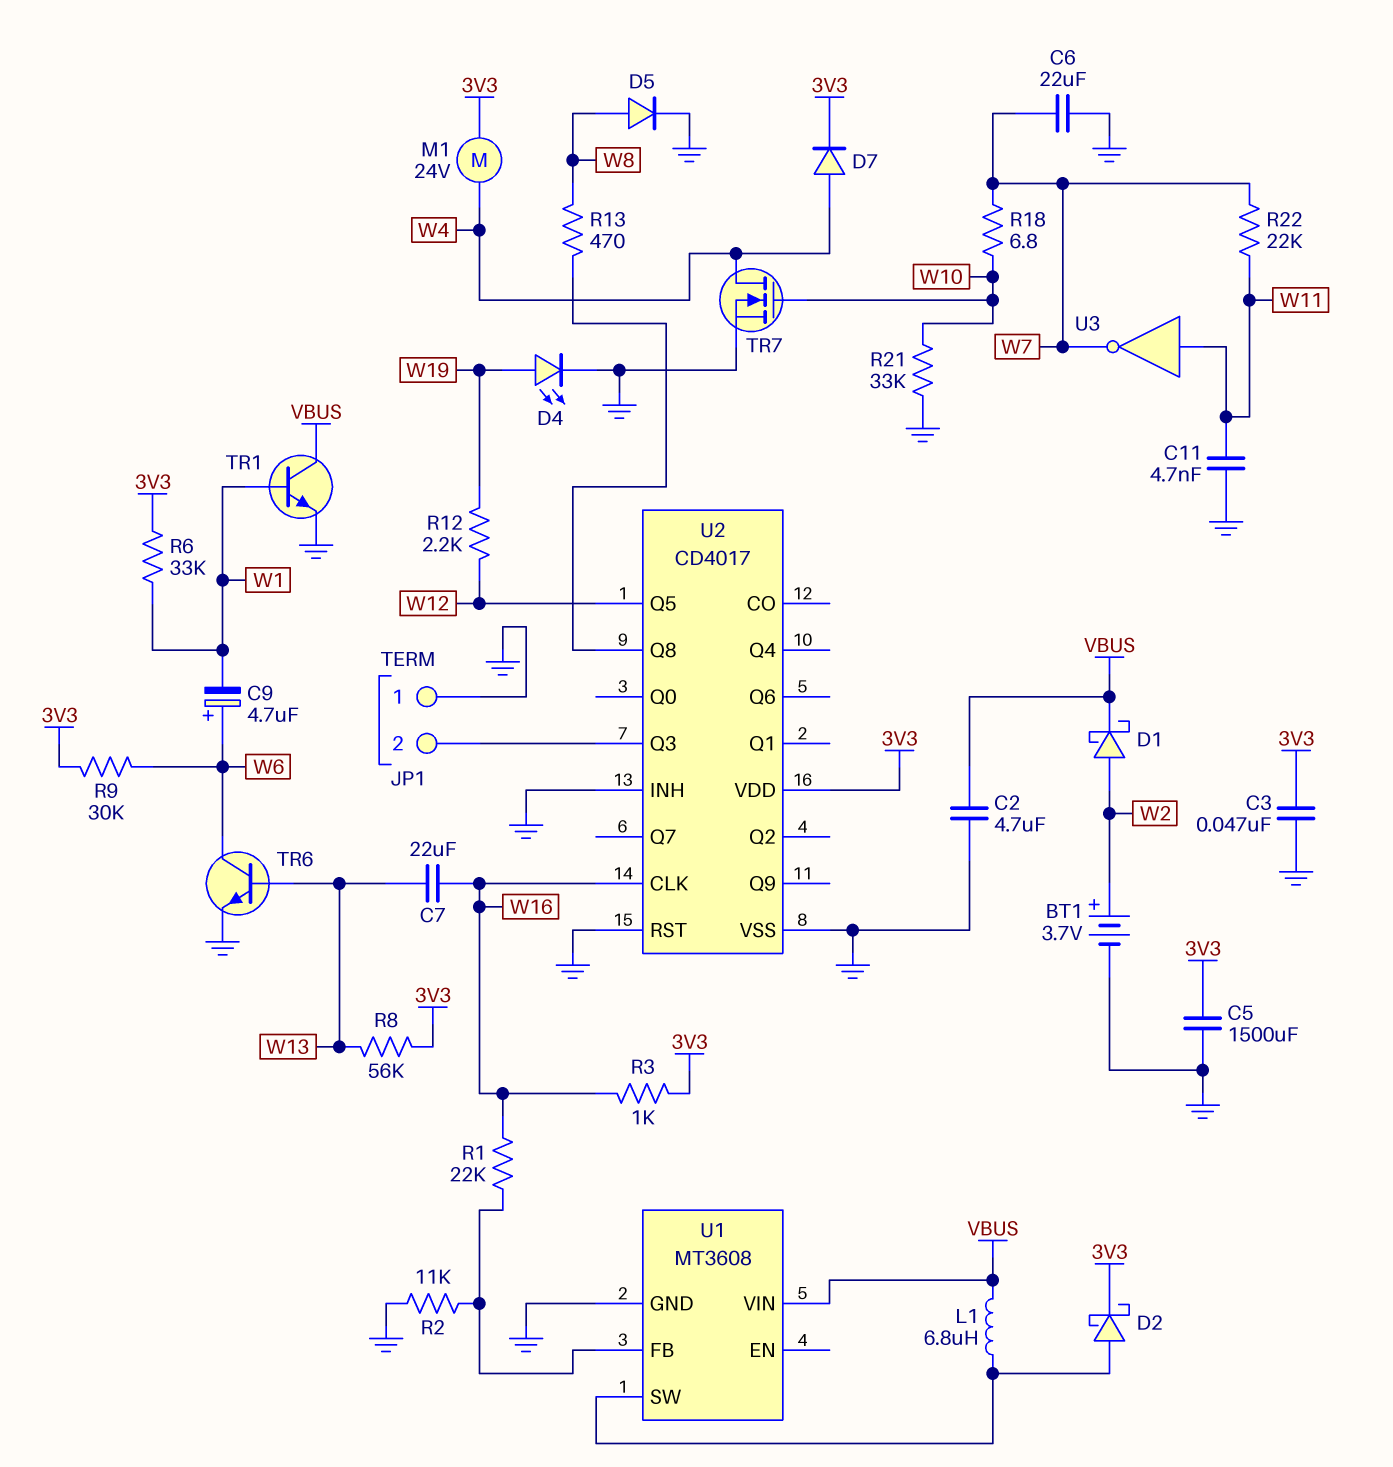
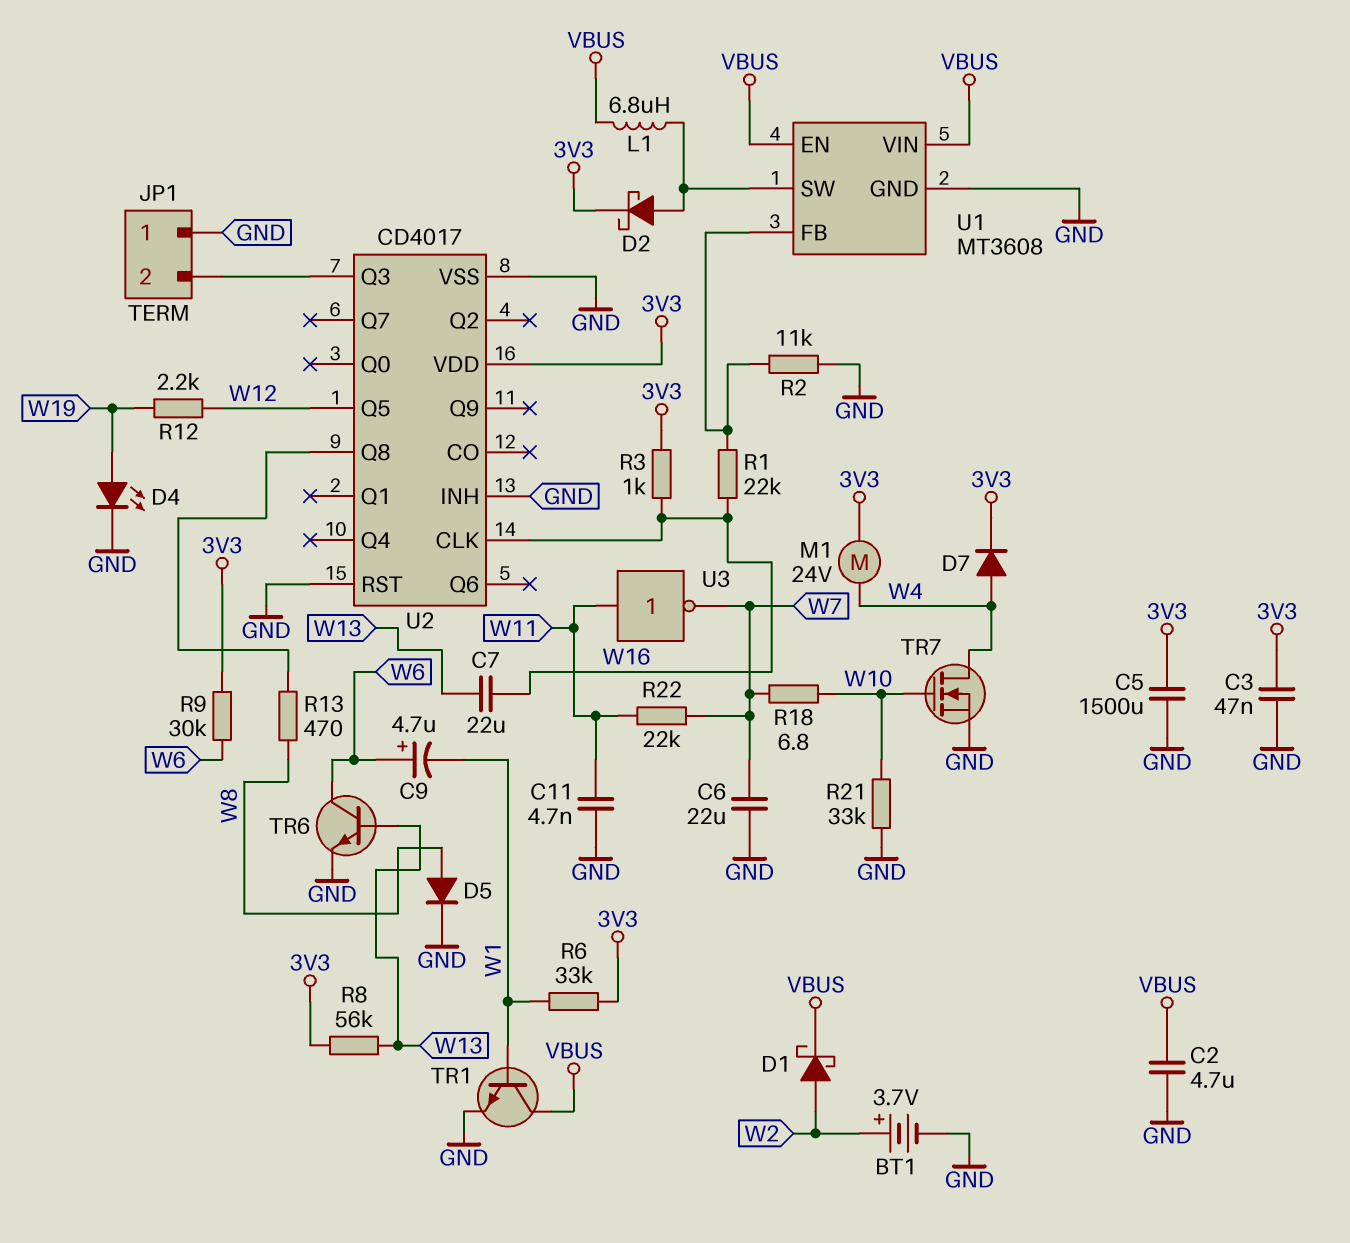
U1 pin EN: none -> VBUS

